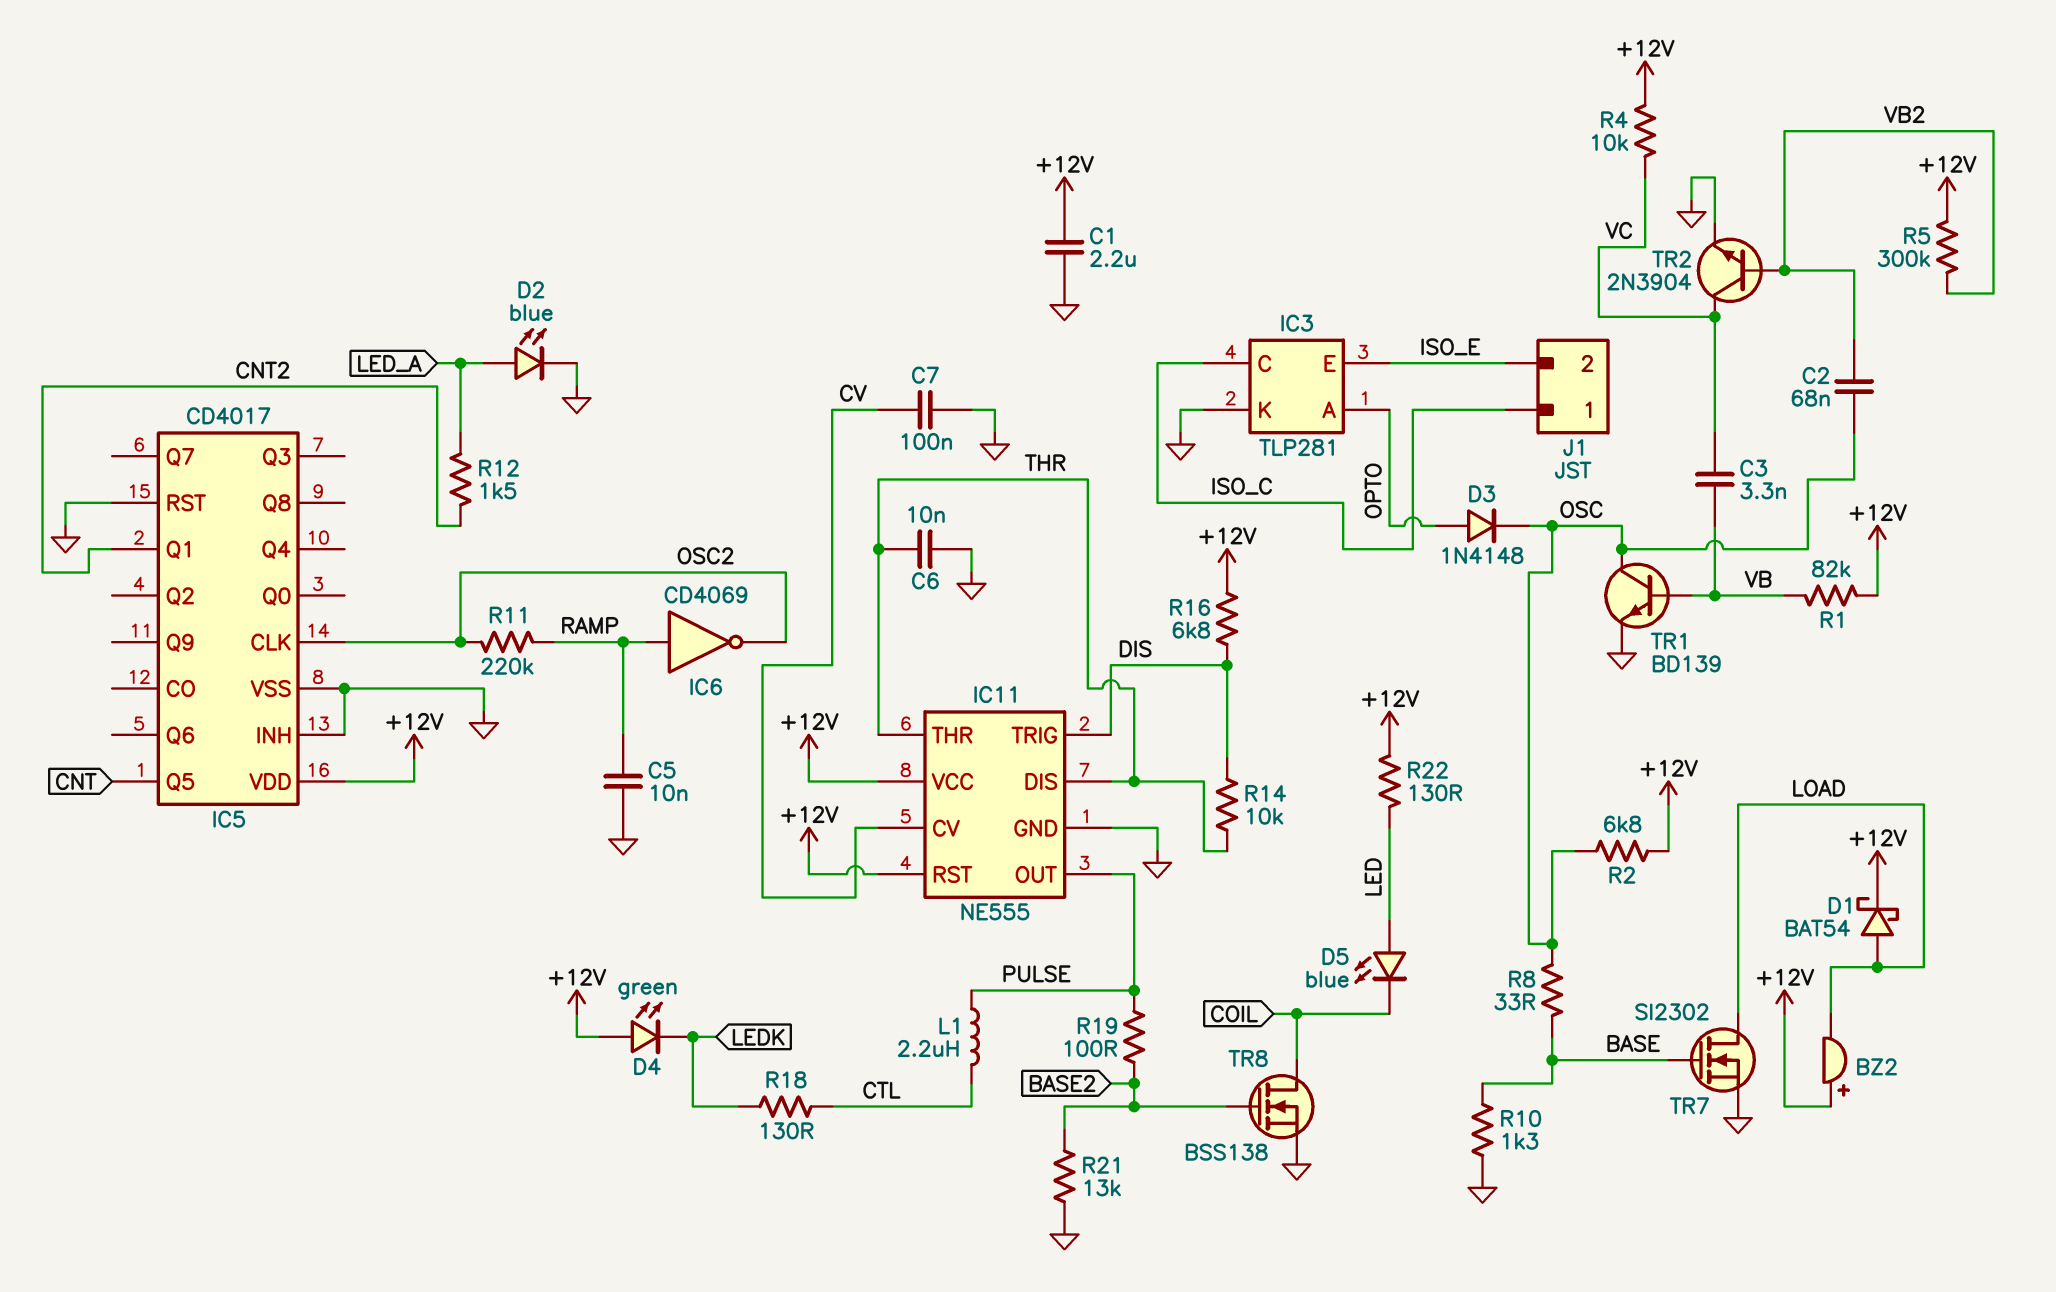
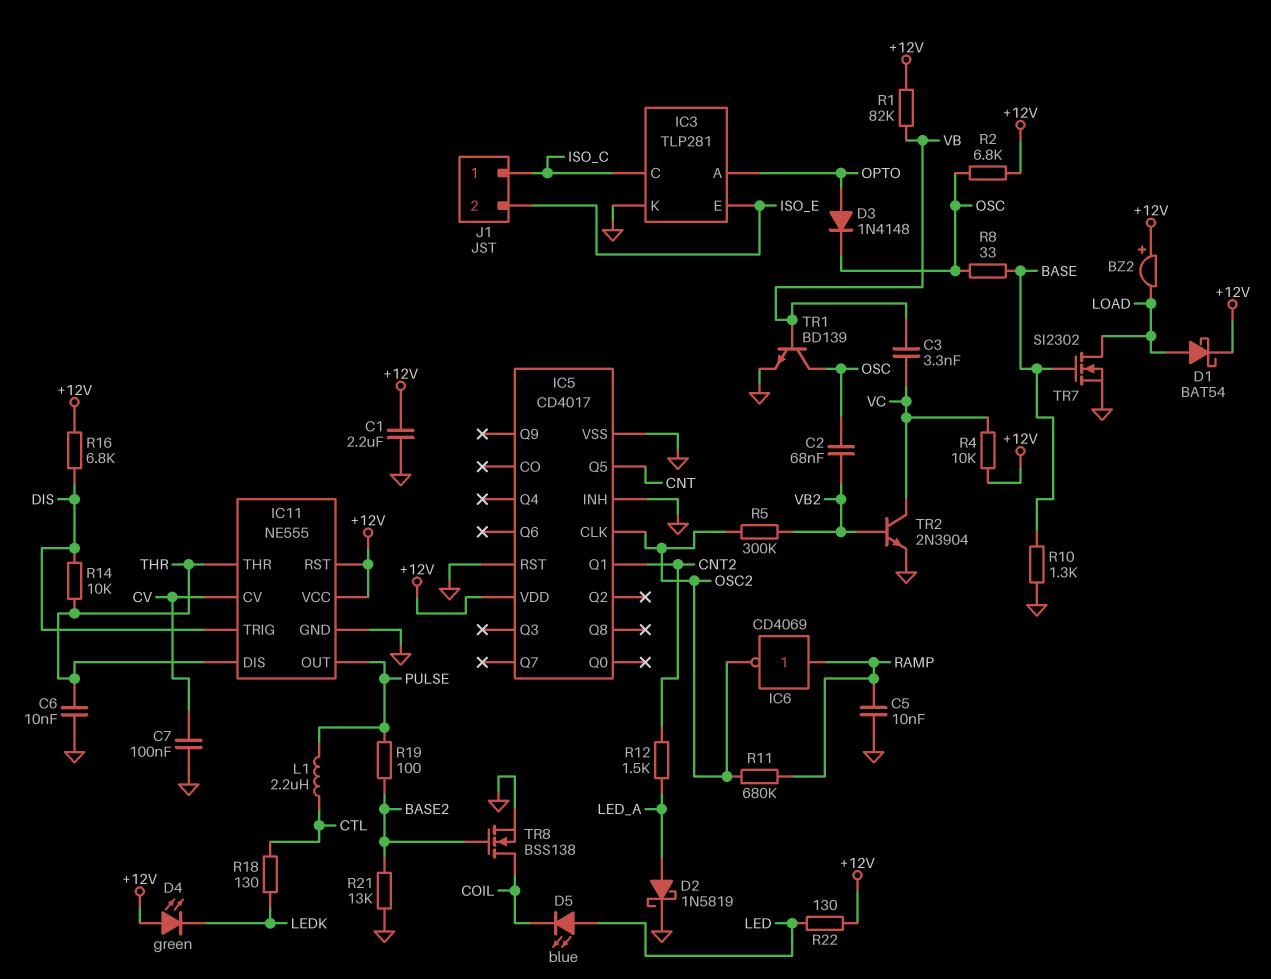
D2: LED blue (A LED_A, K GND) -> schottky 1N5819 (A LED_A, K GND)
R5: 300k (+12V, VB2) -> 300k (OSC2, VB2)
R11: 220k (OSC2, RAMP) -> 680k (OSC2, RAMP)

